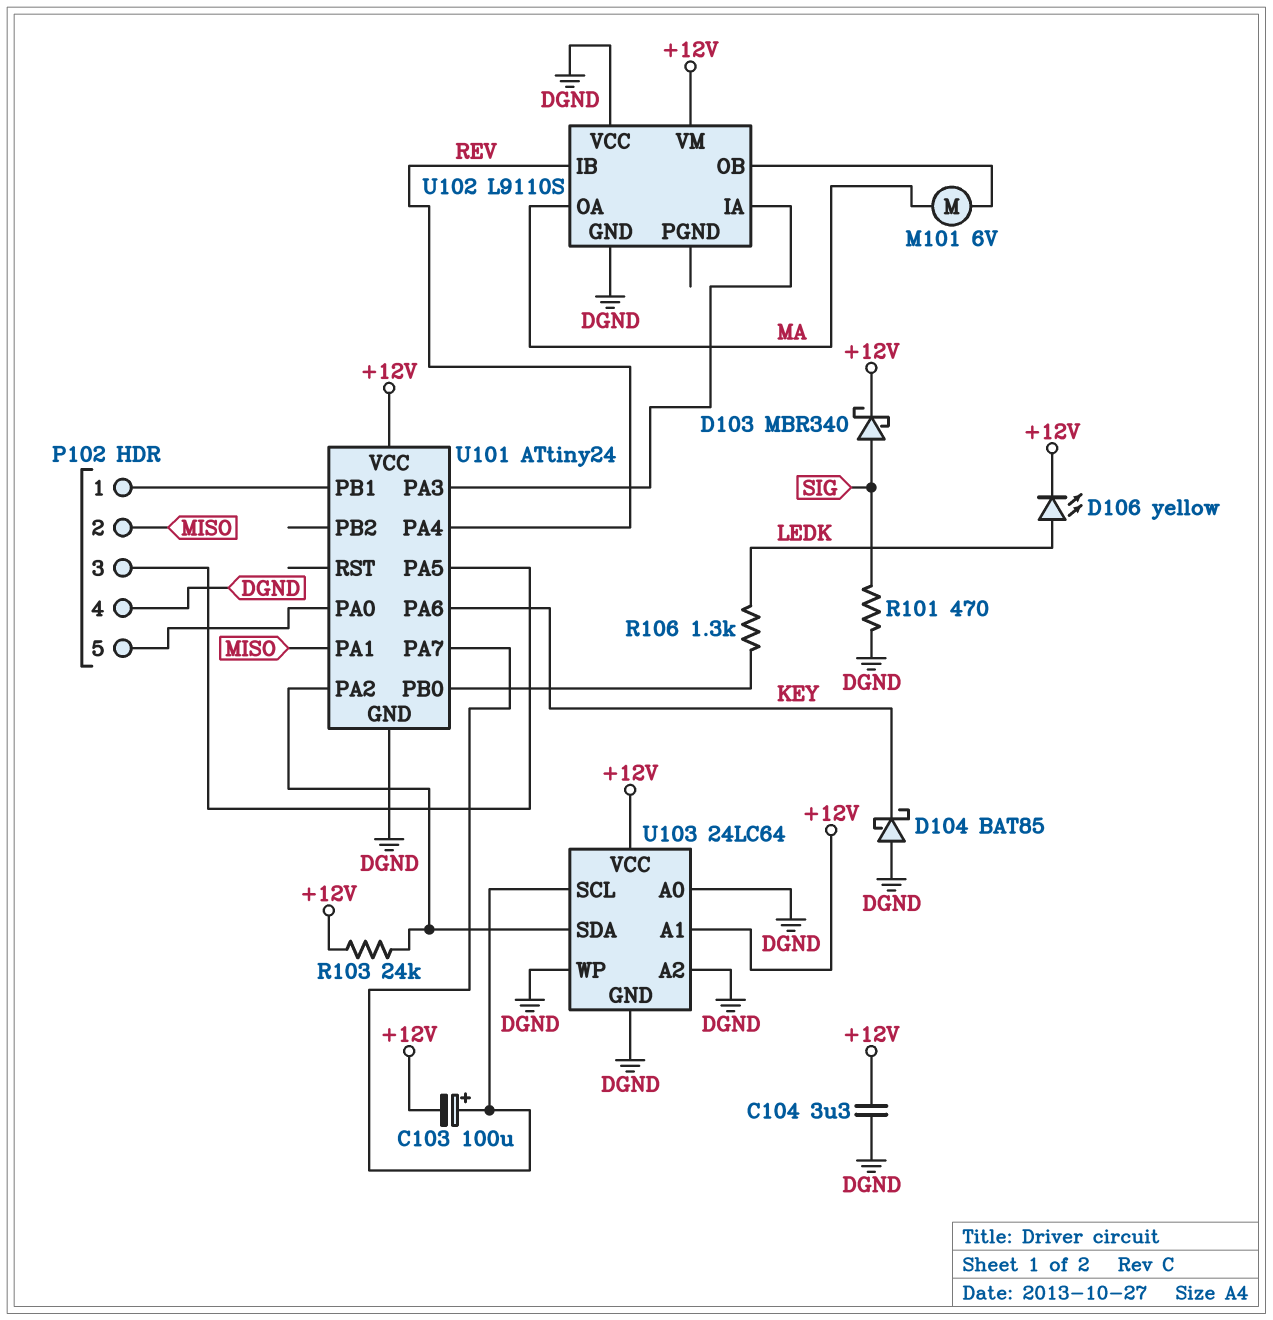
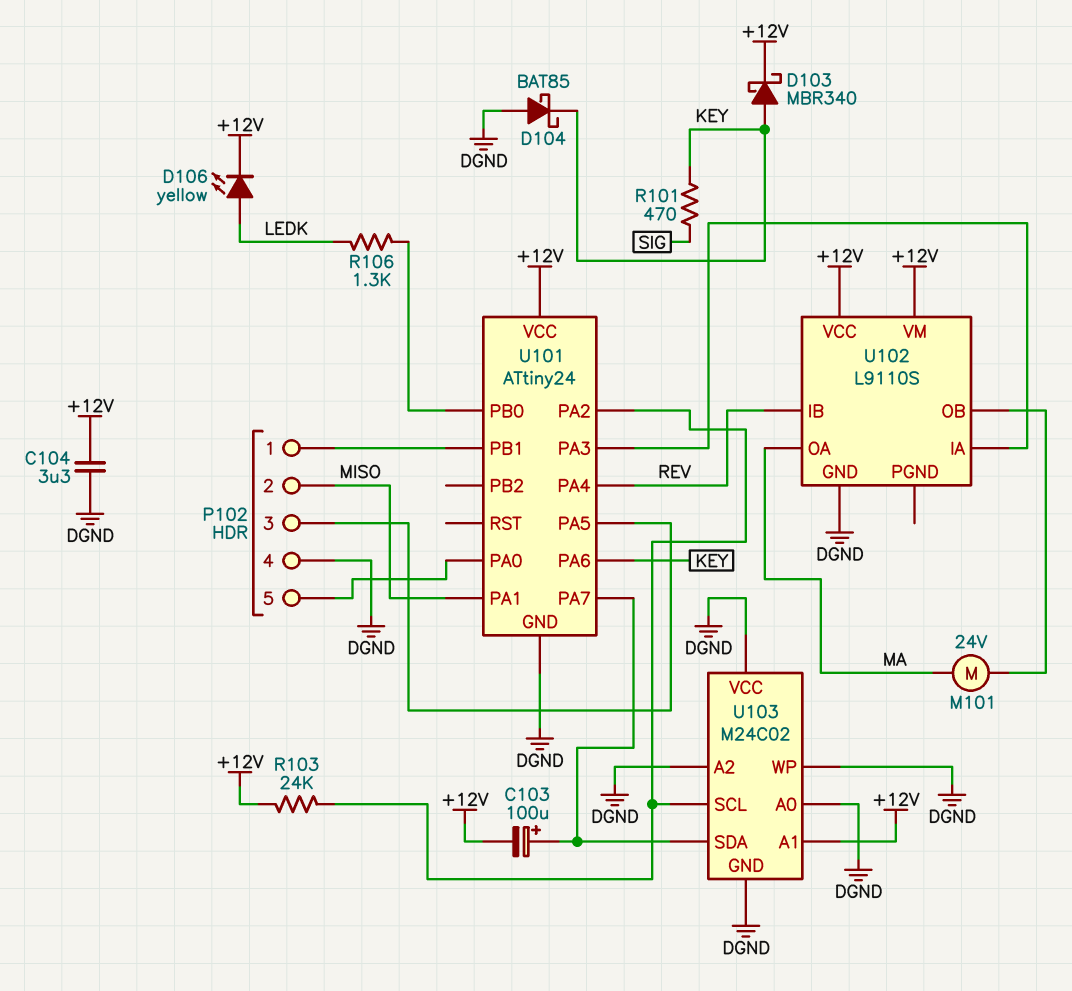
D103: schottky MBR340 (A SIG, K +12V) -> schottky MBR340 (A KEY, K +12V)
M101: motor 6V (MA, U102/OB) -> motor 24V (MA, U102/OB)
R101: 470 (DGND, SIG) -> 470 (KEY, SIG)
U102 pin VCC: DGND -> +12V
U103: 24LC64 -> M24C02
U103 pin SCL: U101/PA7 -> U101/PA2
U103 pin SDA: U101/PA2 -> U101/PA7
U103 pin VCC: +12V -> DGND

